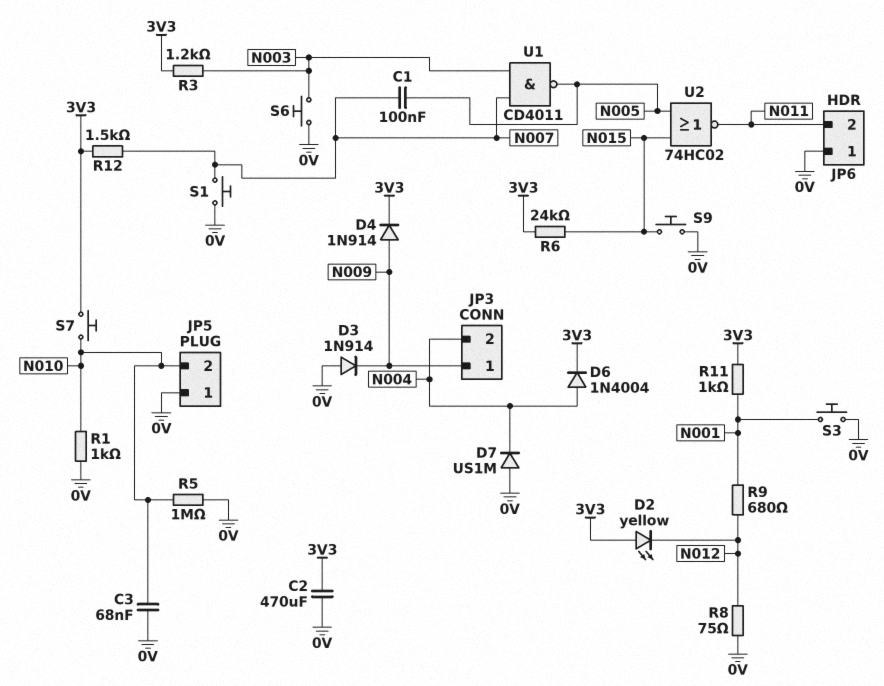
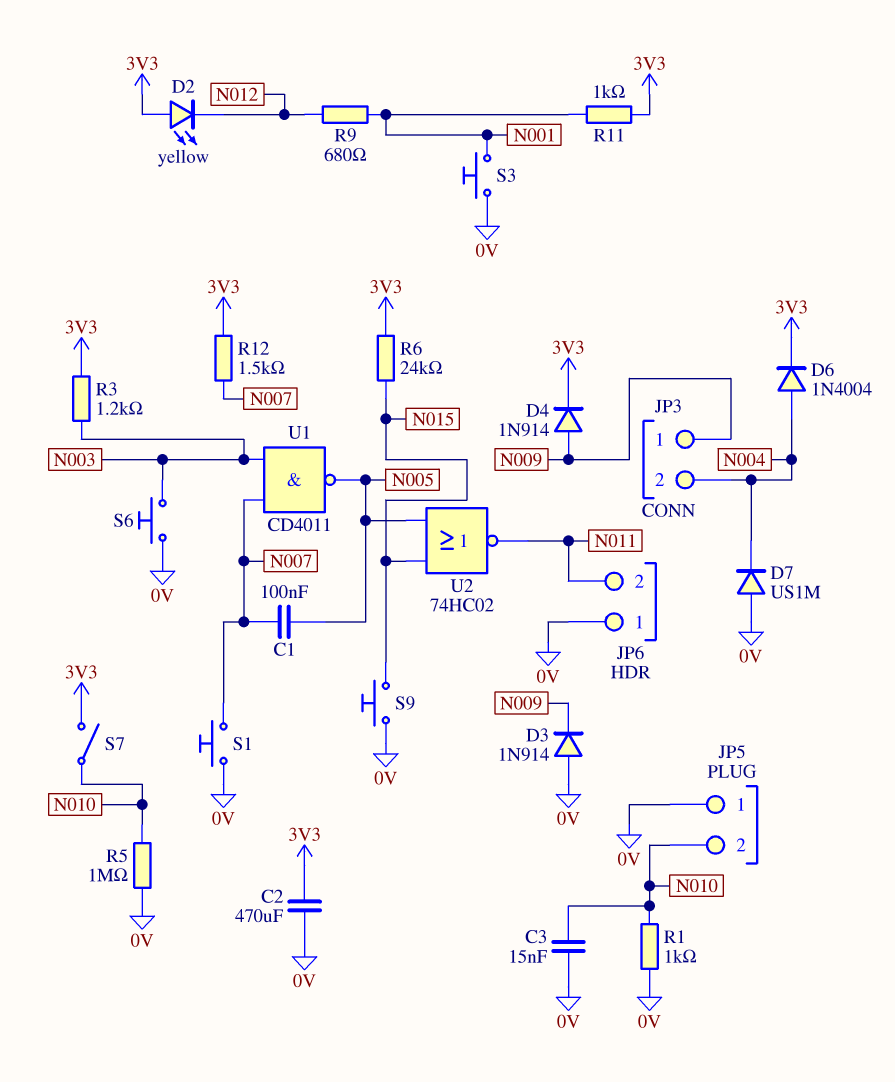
C3: 68nF (0V, N010) -> 15nF (0V, N010)
R8: 75 (0V, N012) -> none
S7: button (3V3, N010) -> switch (3V3, N010)

